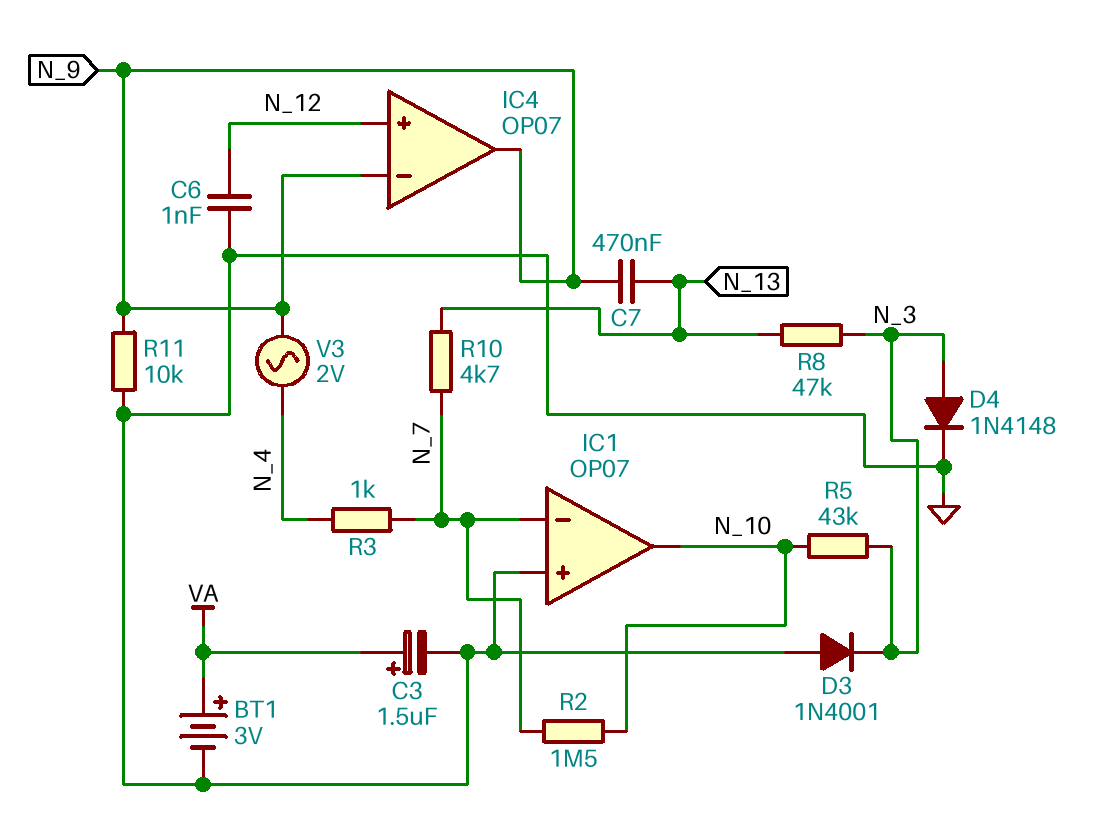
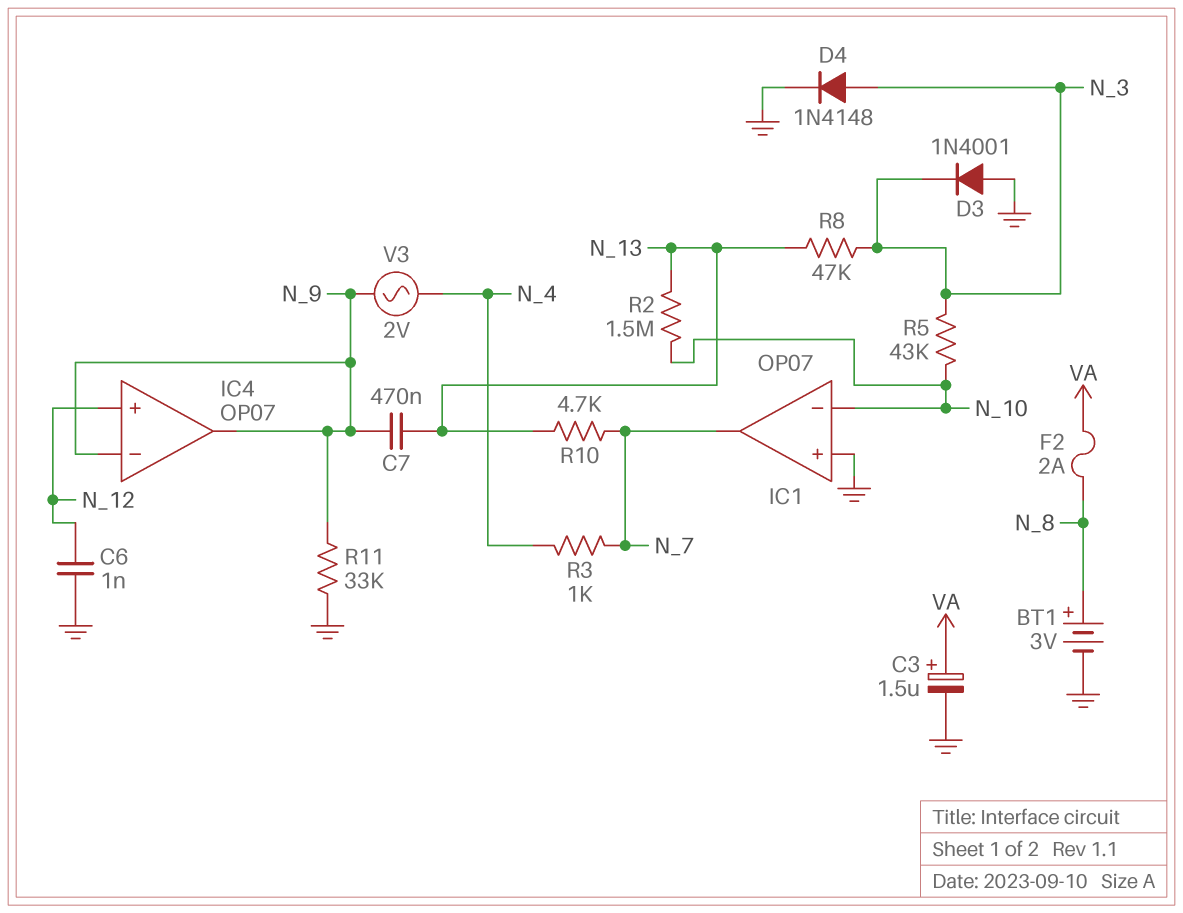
BT1: 3V (plus VA, minus GND) -> 3V (plus N_8, minus GND)
F2: none -> 2A (N_8, VA)
IC1 pin in-: N_7 -> N_10
IC1 pin out: N_10 -> N_7
R2: 1.5M (N_7, N_10) -> 1.5M (N_10, N_13)
R11: 10k (GND, N_9) -> 33k (GND, N_9)

